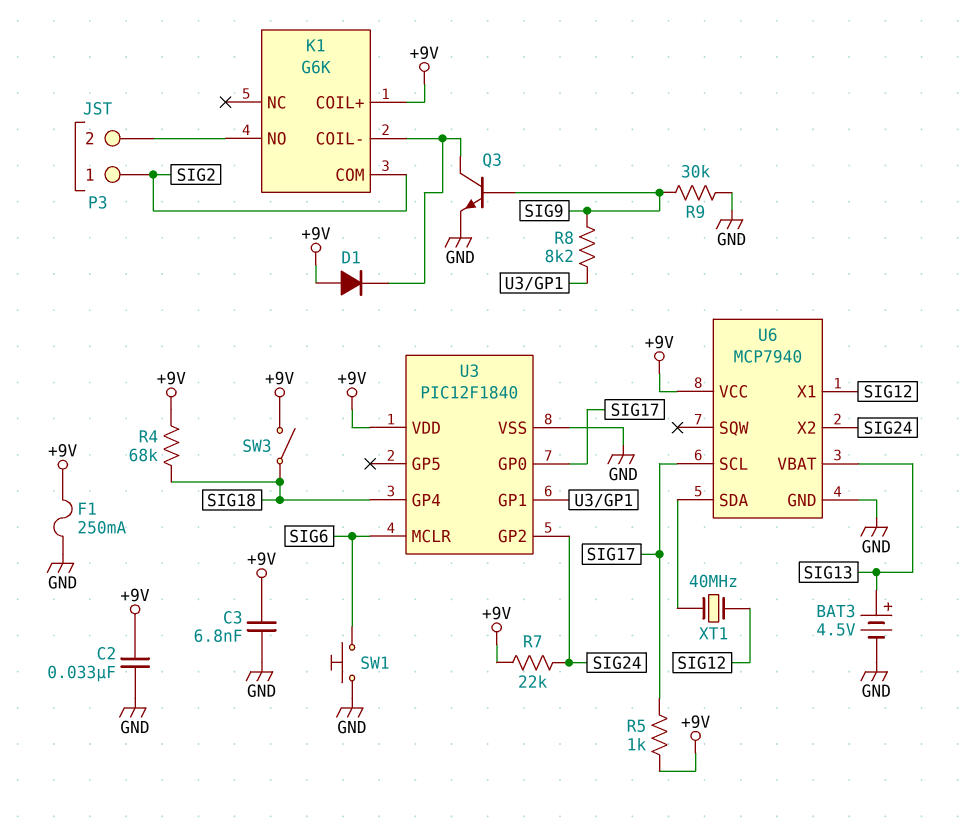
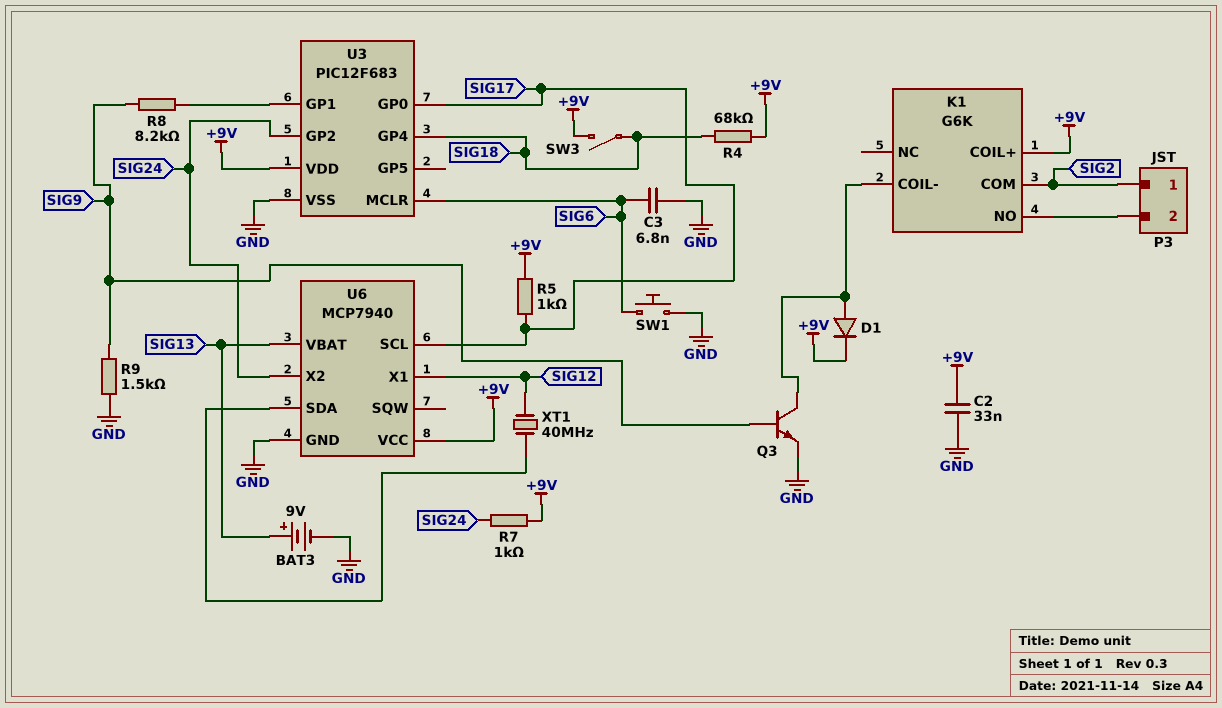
BAT3: 4.5V (plus SIG13, minus GND) -> 9V (plus SIG13, minus GND)
C3: 6.8nF (+9V, GND) -> 6.8nF (GND, SIG6)
D1: diode (A +9V, K K1/COIL-) -> diode (A K1/COIL-, K +9V)
F1: 250mA (+9V, GND) -> none
R7: 22k (+9V, SIG24) -> 1k (+9V, SIG24)
R9: 30k (GND, SIG9) -> 1.5k (GND, SIG9)
U3: PIC12F1840 -> PIC12F683

